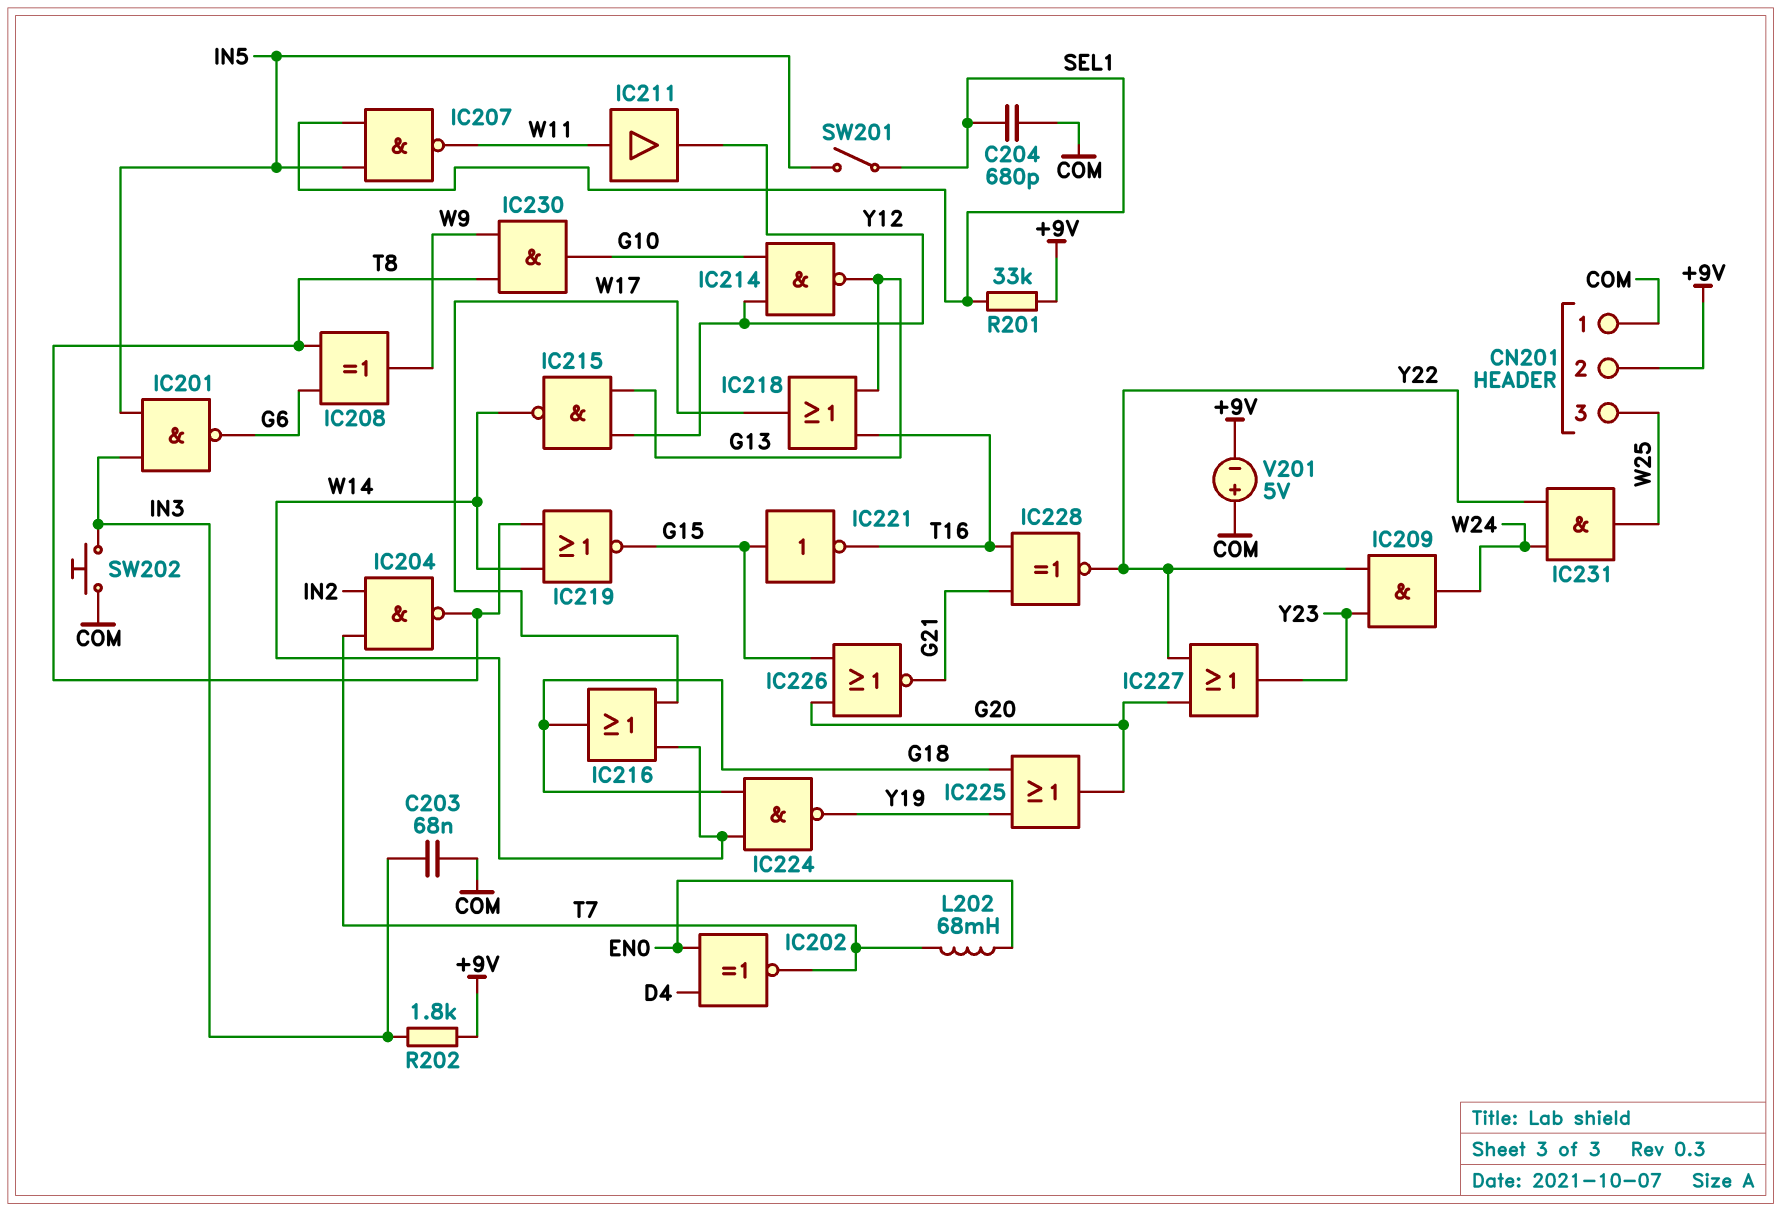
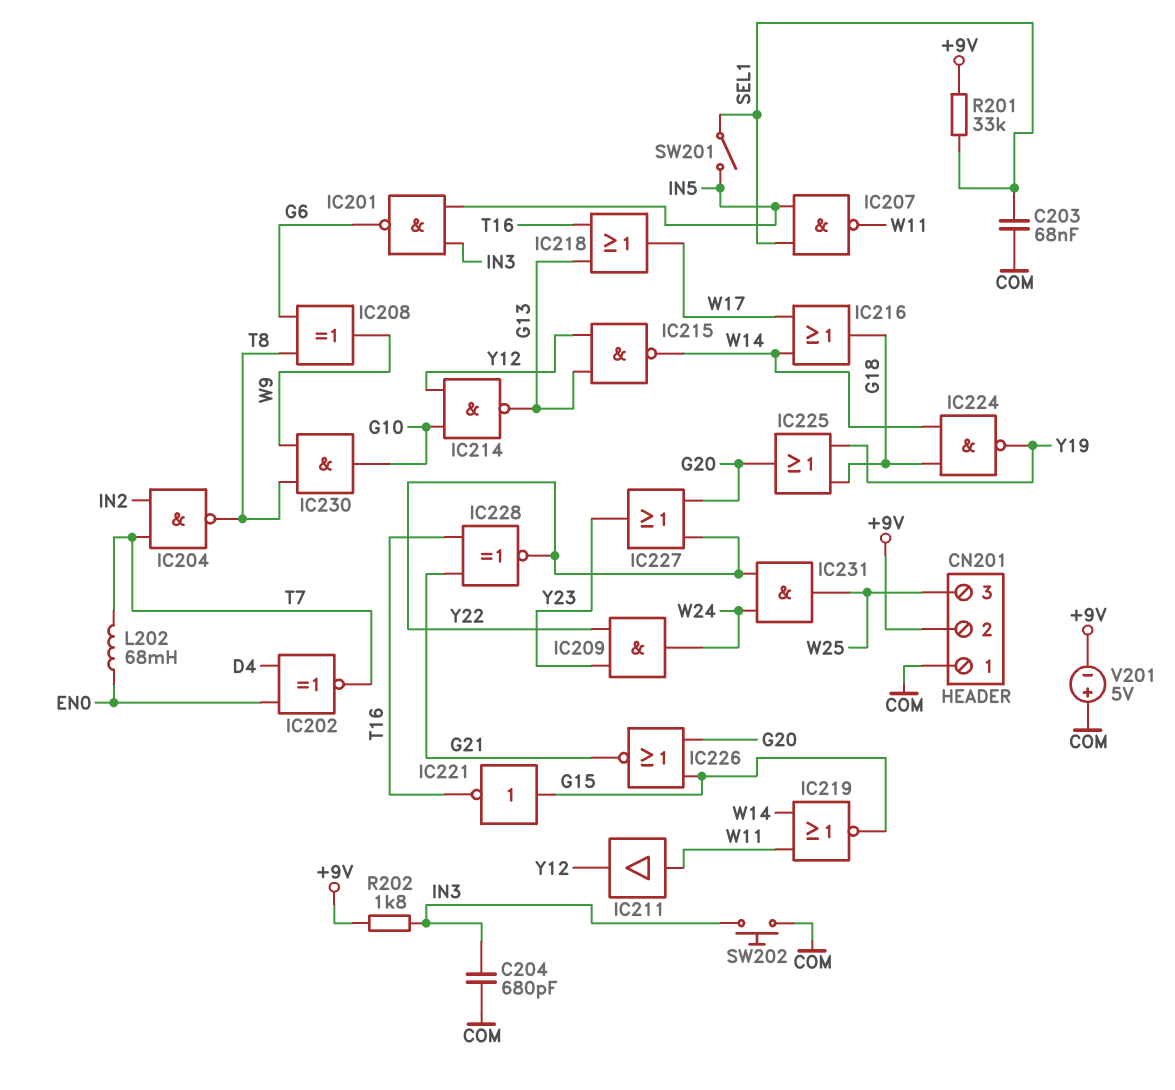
C203: 68nF (COM, IN3) -> 68nF (COM, SEL1)
C204: 680pF (COM, SEL1) -> 680pF (COM, IN3)
IC219: NOR (in T8, in W14, out G15) -> NOR (in W11, in W14, out G15)

